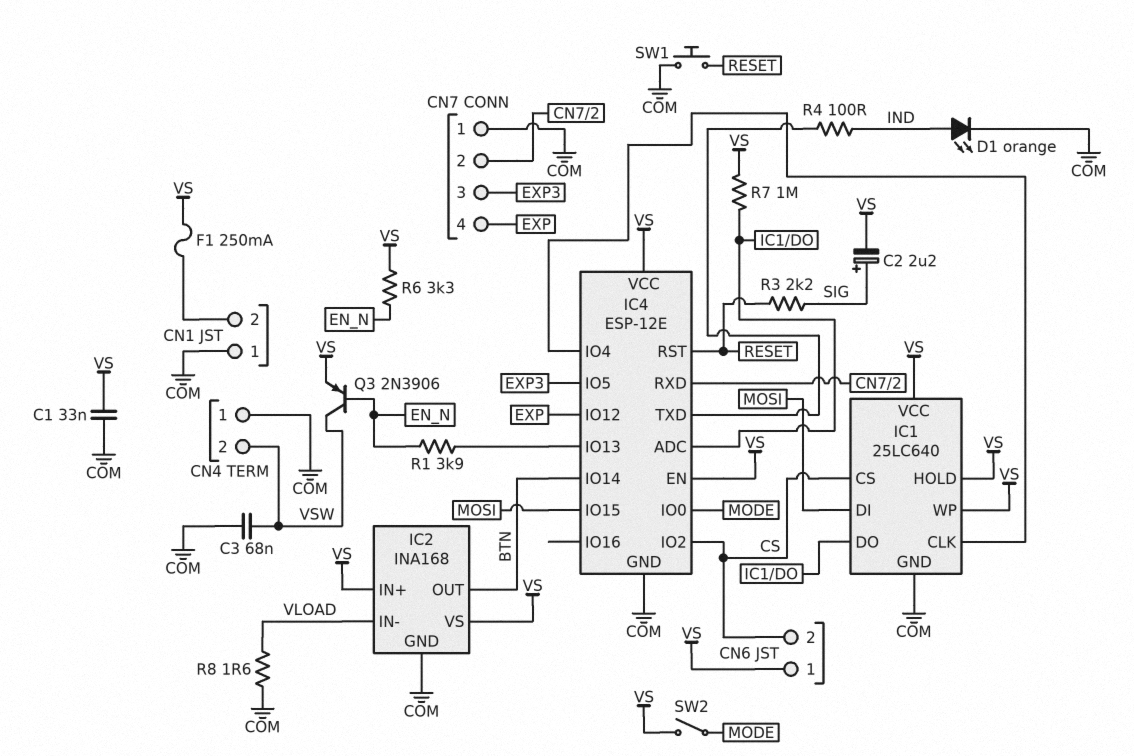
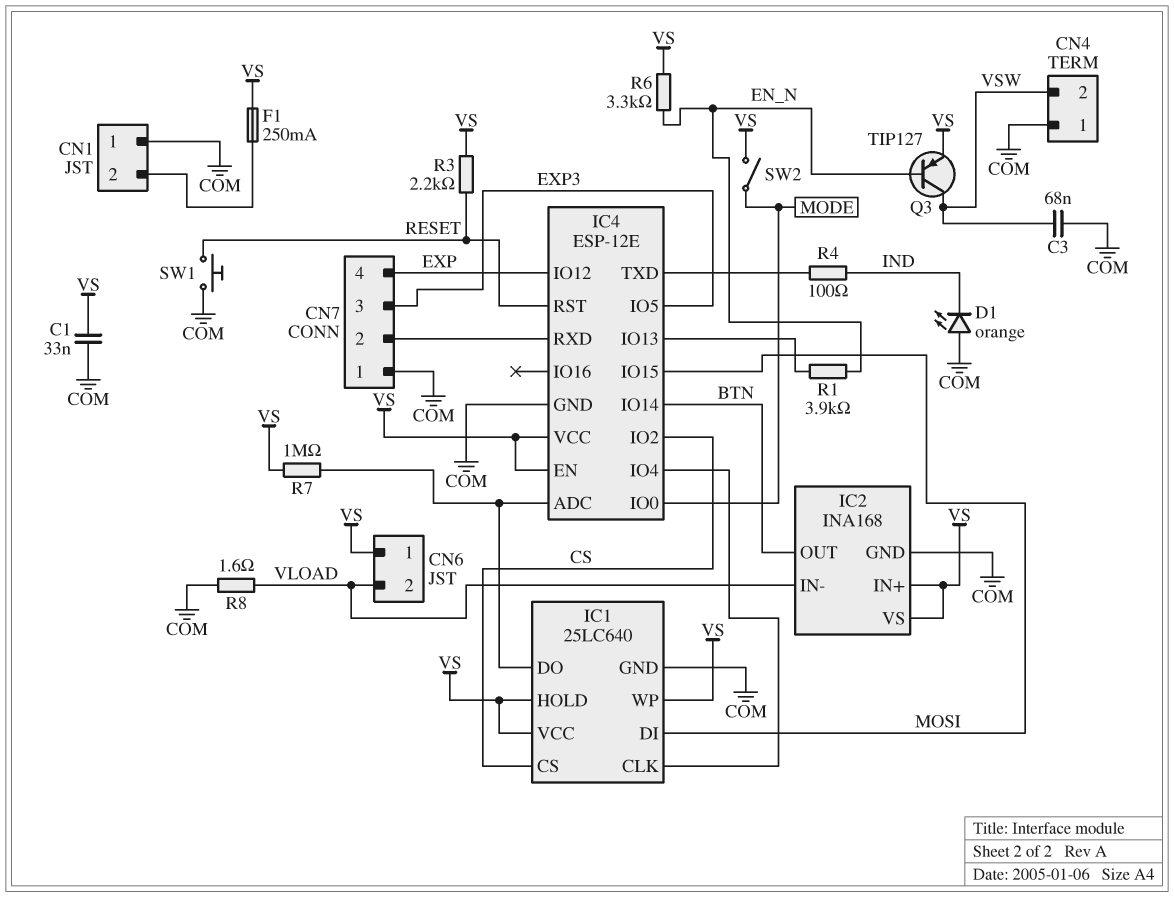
C2: 2.2uF (plus SIG, minus VS) -> none
CN6 pin 2: CS -> VLOAD
D1: LED orange (A IND, K COM) -> LED orange (A COM, K IND)
Q3: PNP 2N3906 (B EN_N, C VSW, E VS) -> PNP TIP127 (B EN_N, C VSW, E VS)
R3: 2.2k (RESET, SIG) -> 2.2k (RESET, VS)

